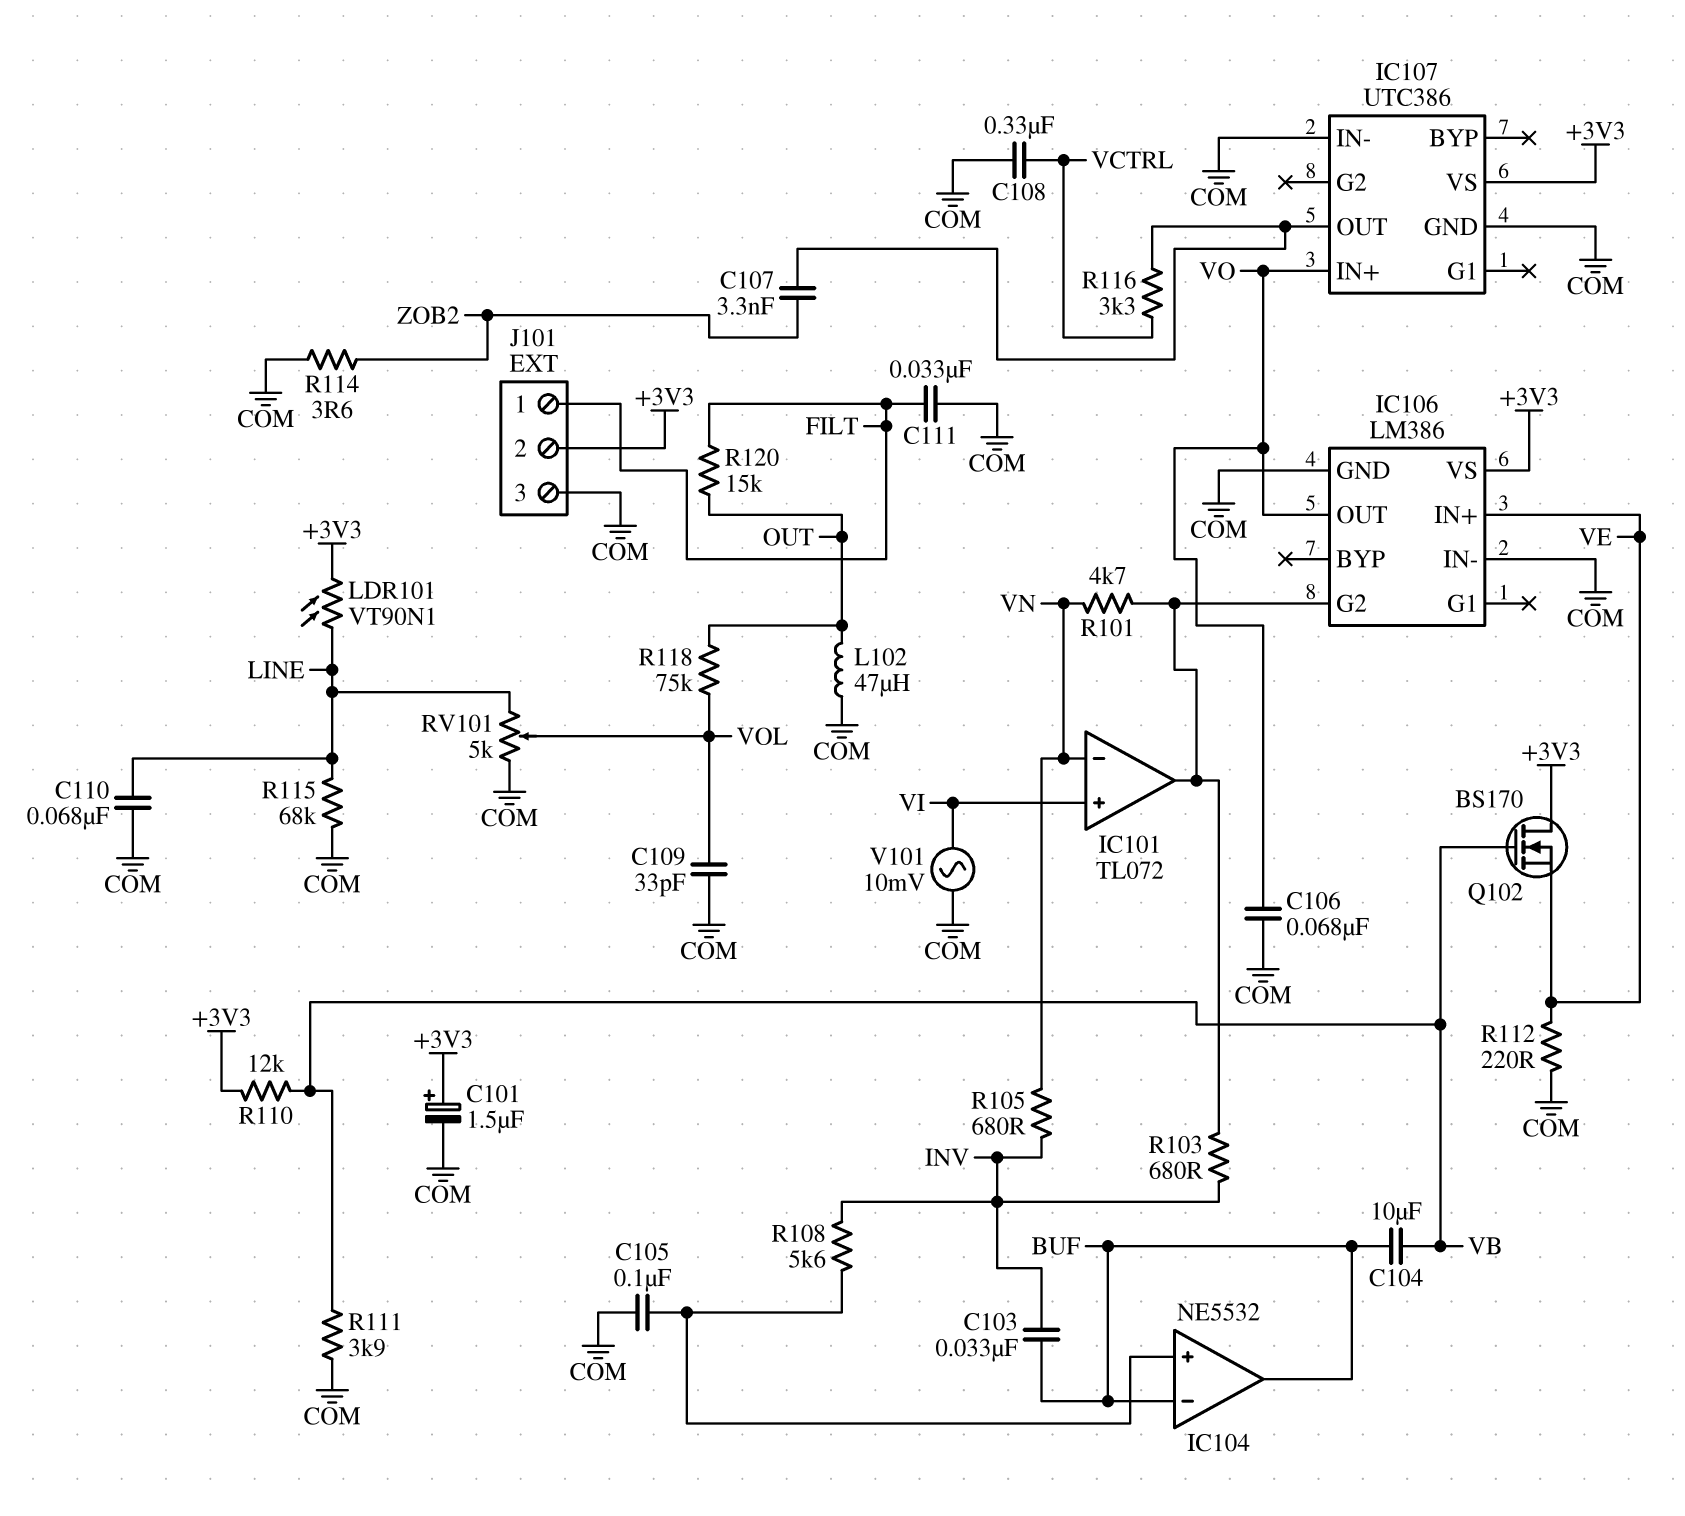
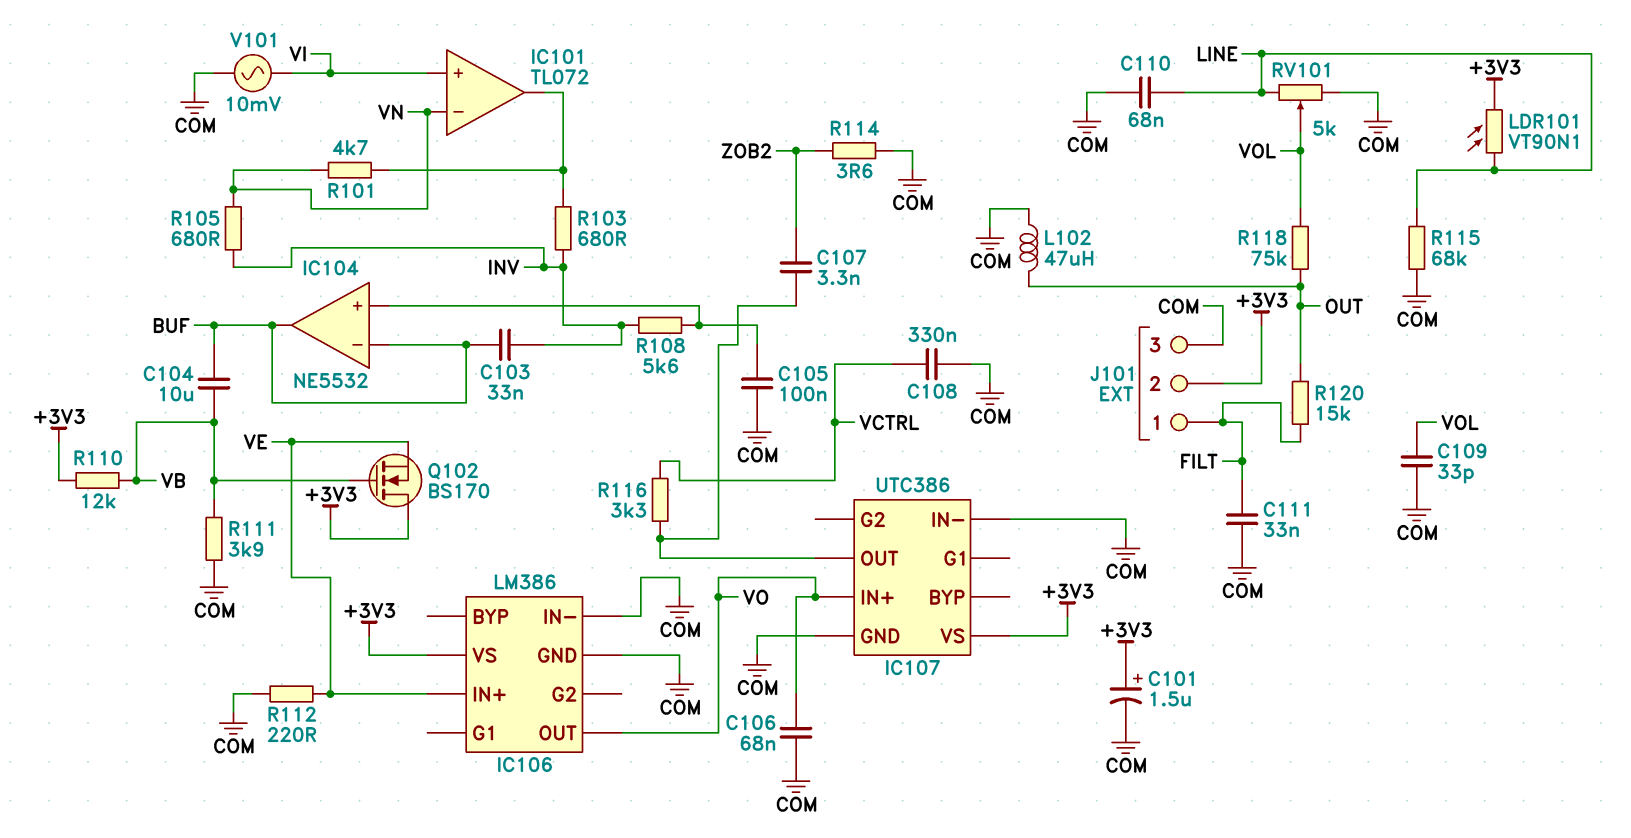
IC106 pin G2: IC101/out -> none

